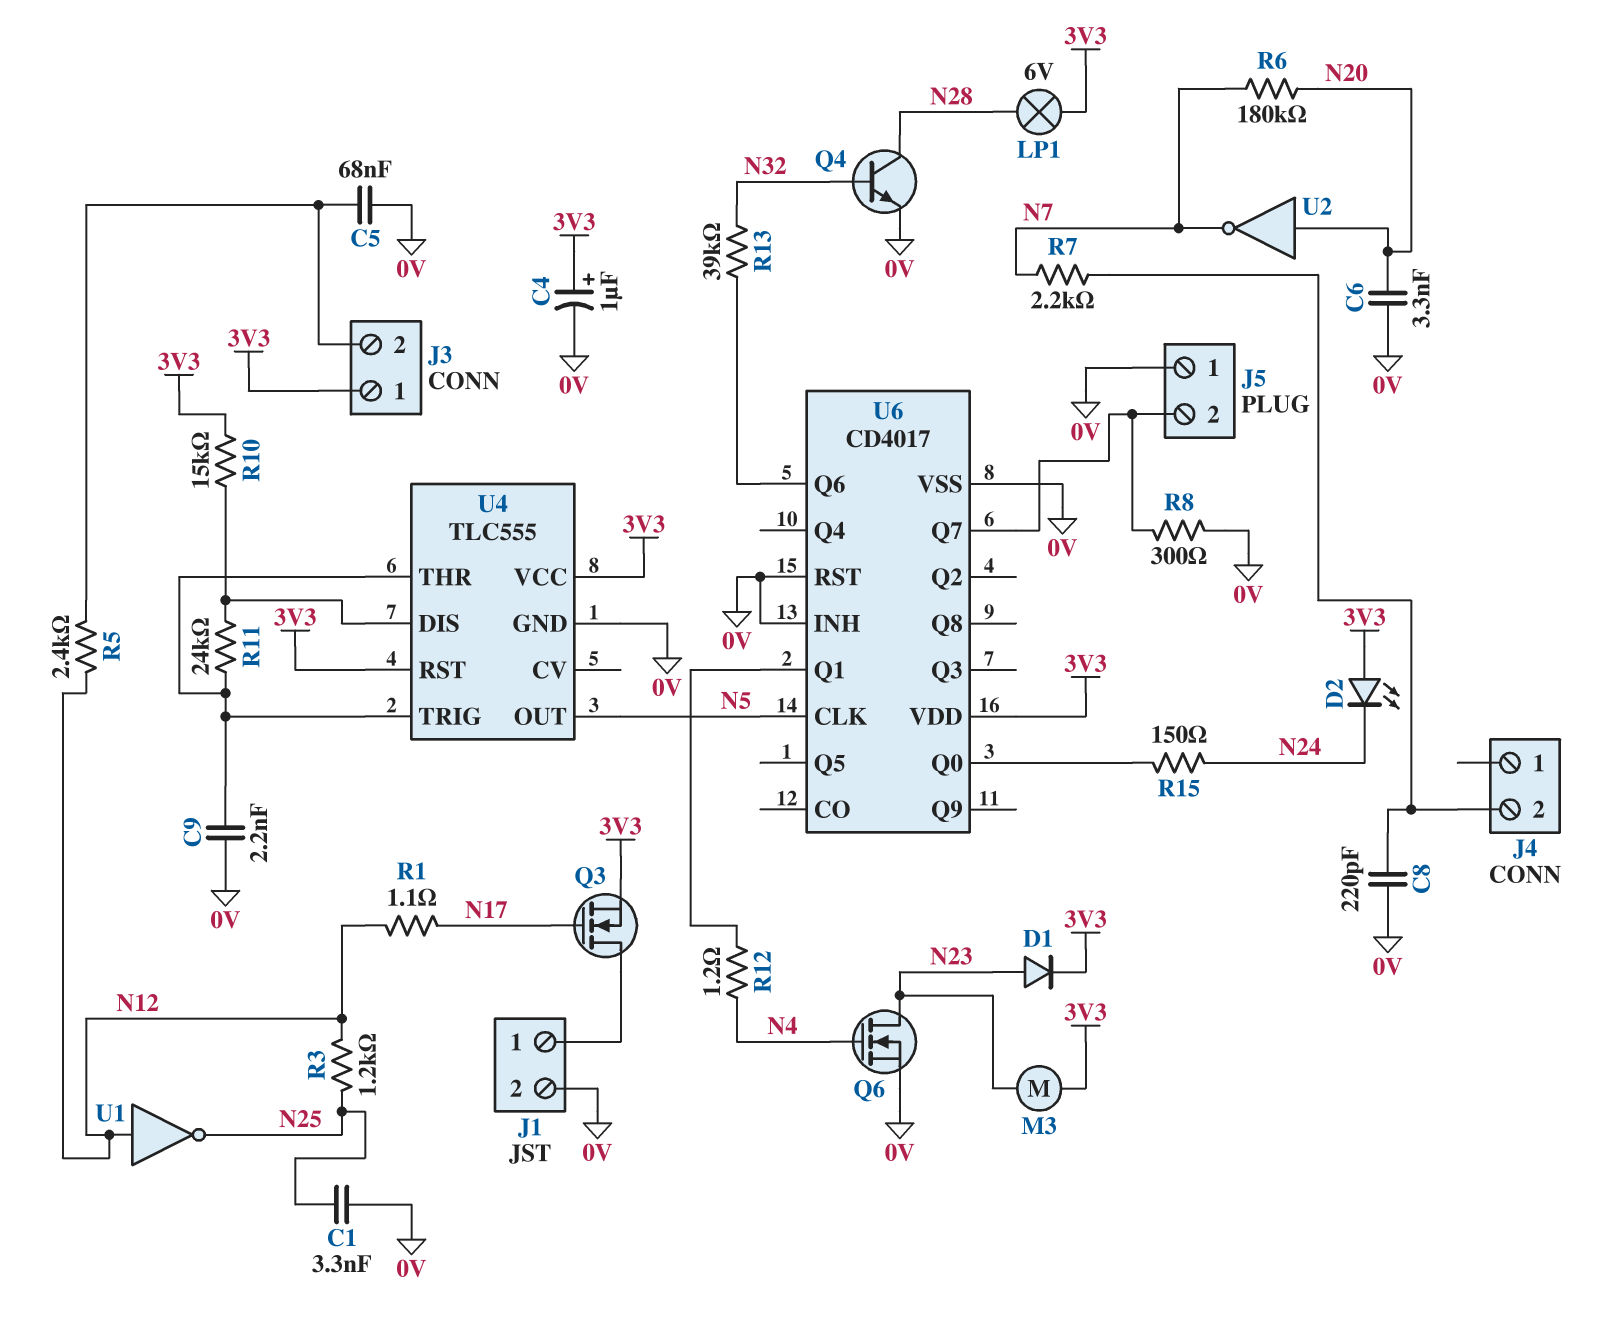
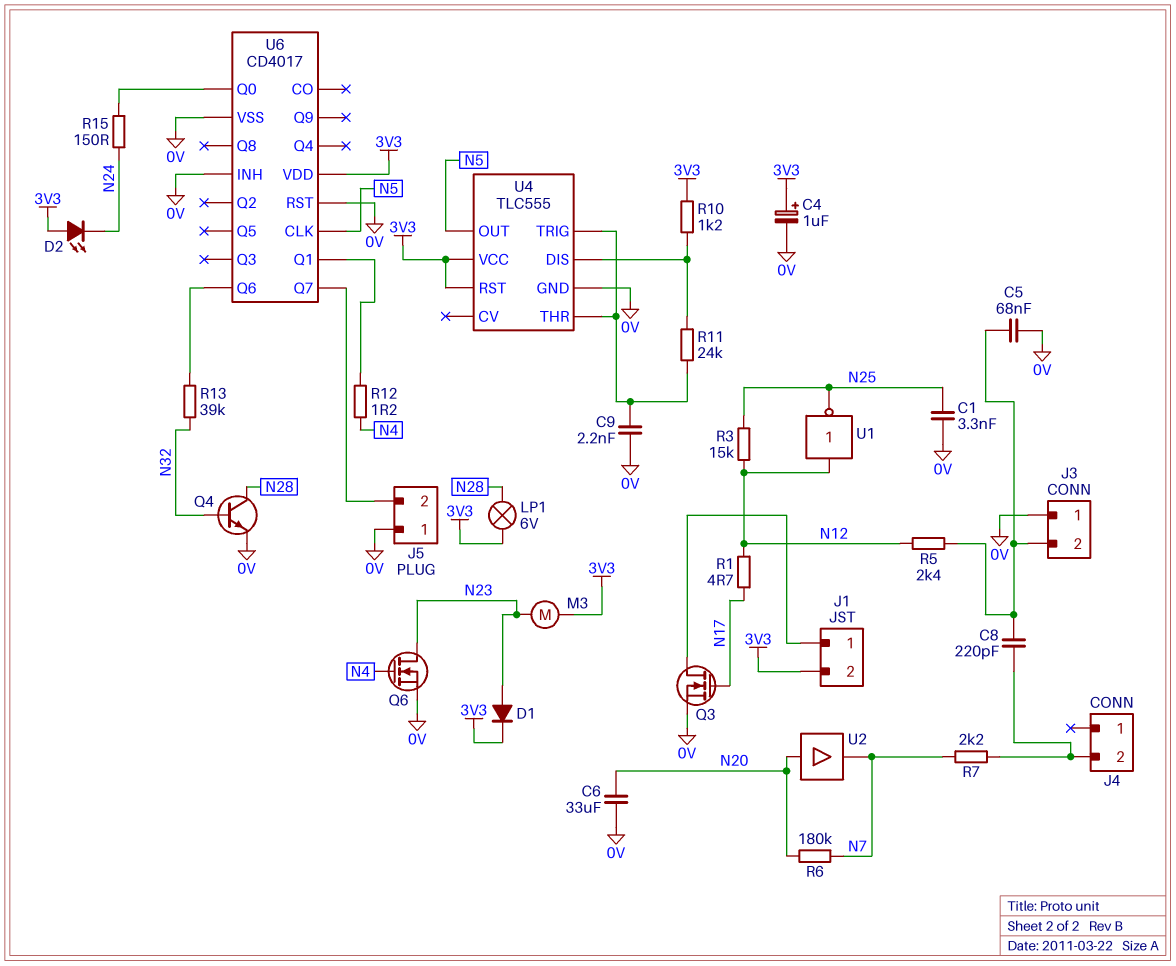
C6: 3.3nF (0V, N20) -> 33uF (0V, N20)
C8: 220pF (0V, J4/2) -> 220pF (J3/2, J4/2)
J1 pin 2: 0V -> 3V3
J3 pin 1: 3V3 -> 0V
Q3: NMOS (G N17, D J1/1, S 3V3) -> NMOS (G N17, D J1/1, S 0V)
R1: 1.1 (N12, N17) -> 4.7 (N12, N17)
R3: 1.2k (N12, N25) -> 15k (N12, N25)
R8: 300 (0V, J5/2) -> none
R10: 15k (3V3, U4/DIS) -> 1.2k (3V3, U4/DIS)
U2: NOT (in N20, out N7) -> buffer (in N20, out N7)

